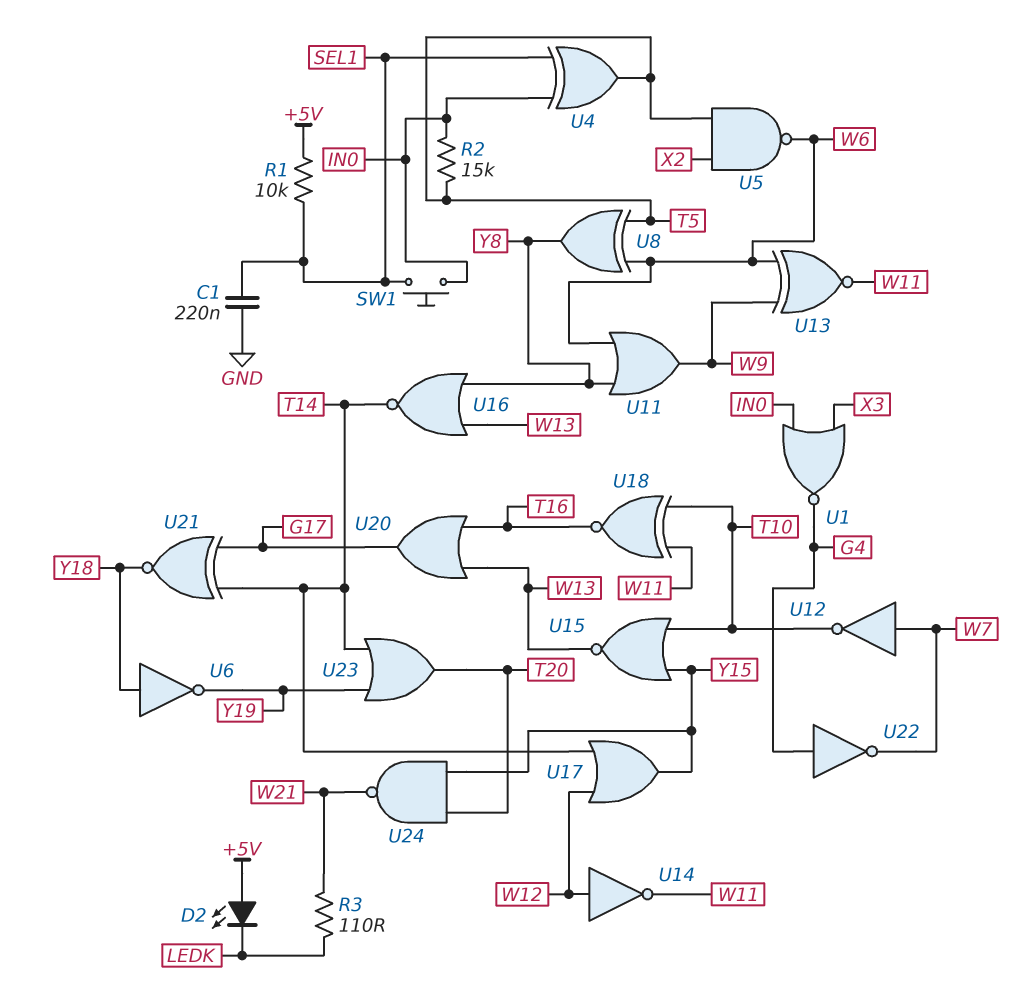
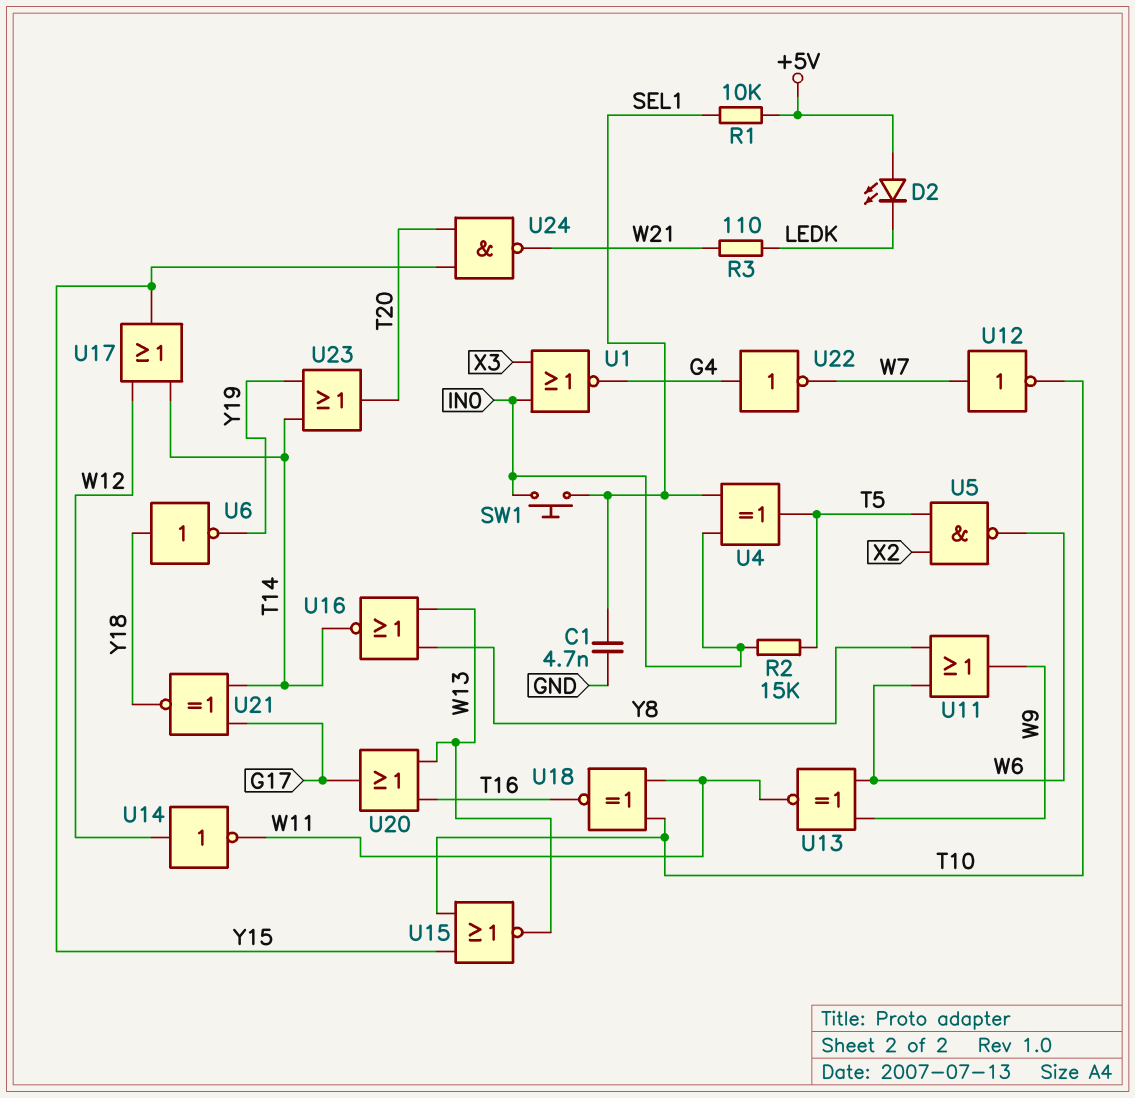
C1: 220nF (GND, SEL1) -> 4.7nF (GND, SEL1)
U8: XOR (in T5, in W6, out Y8) -> none

